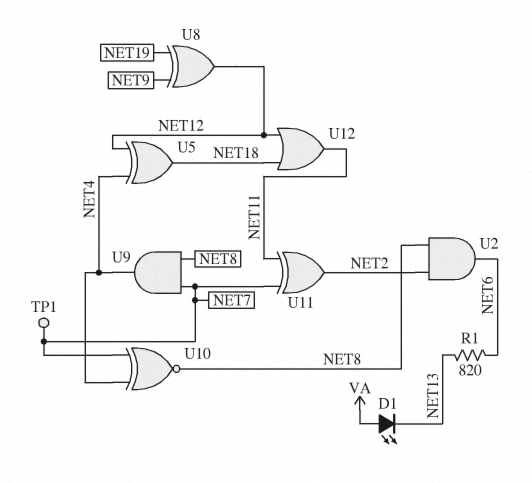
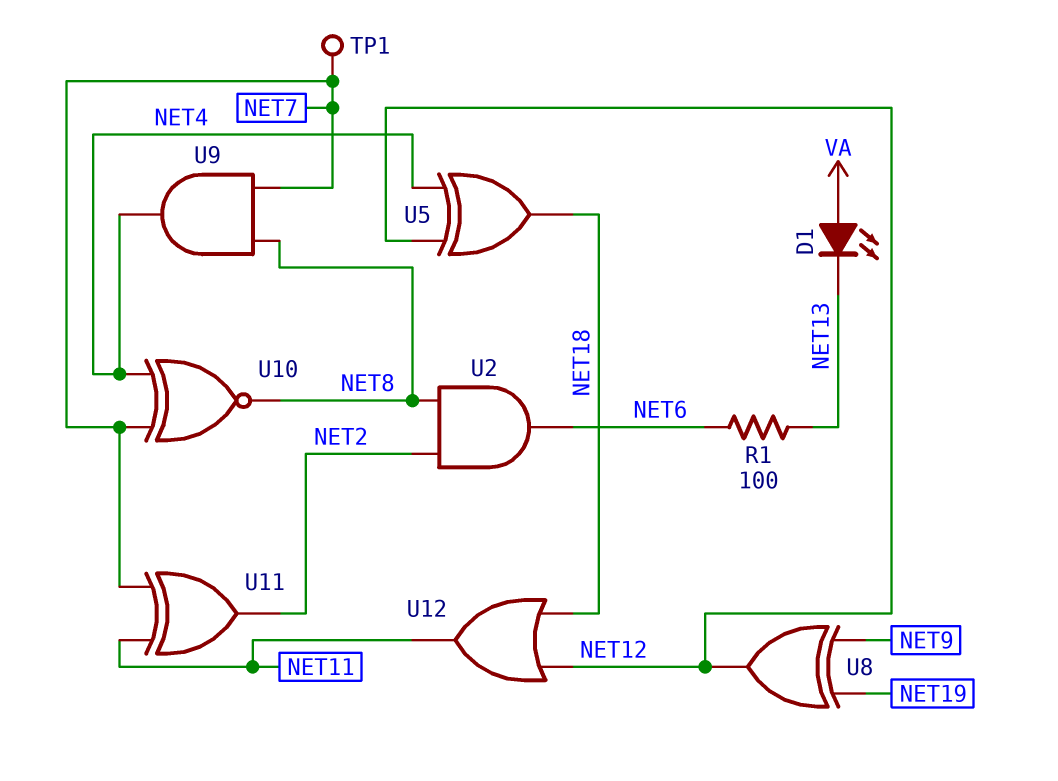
R1: 820 (NET6, NET13) -> 100 (NET6, NET13)

